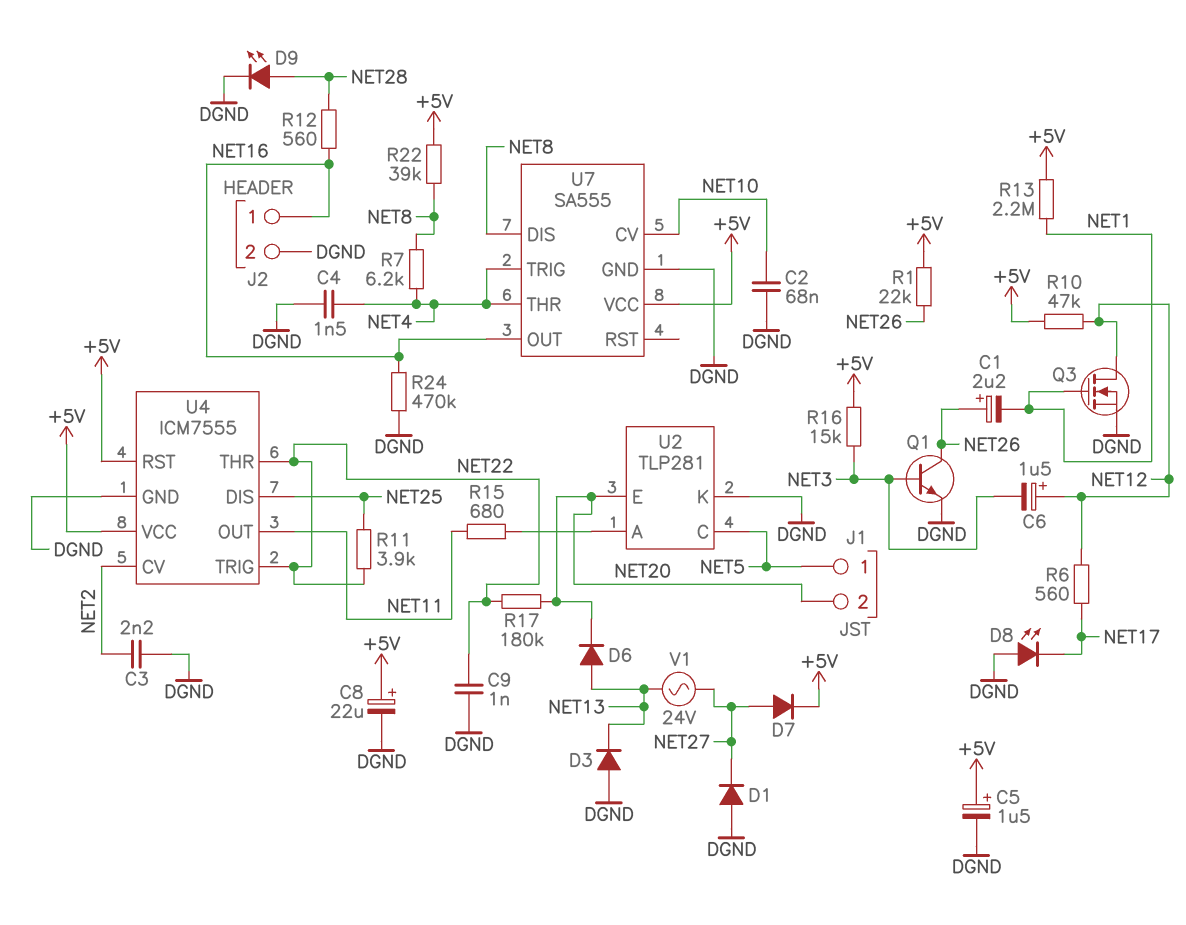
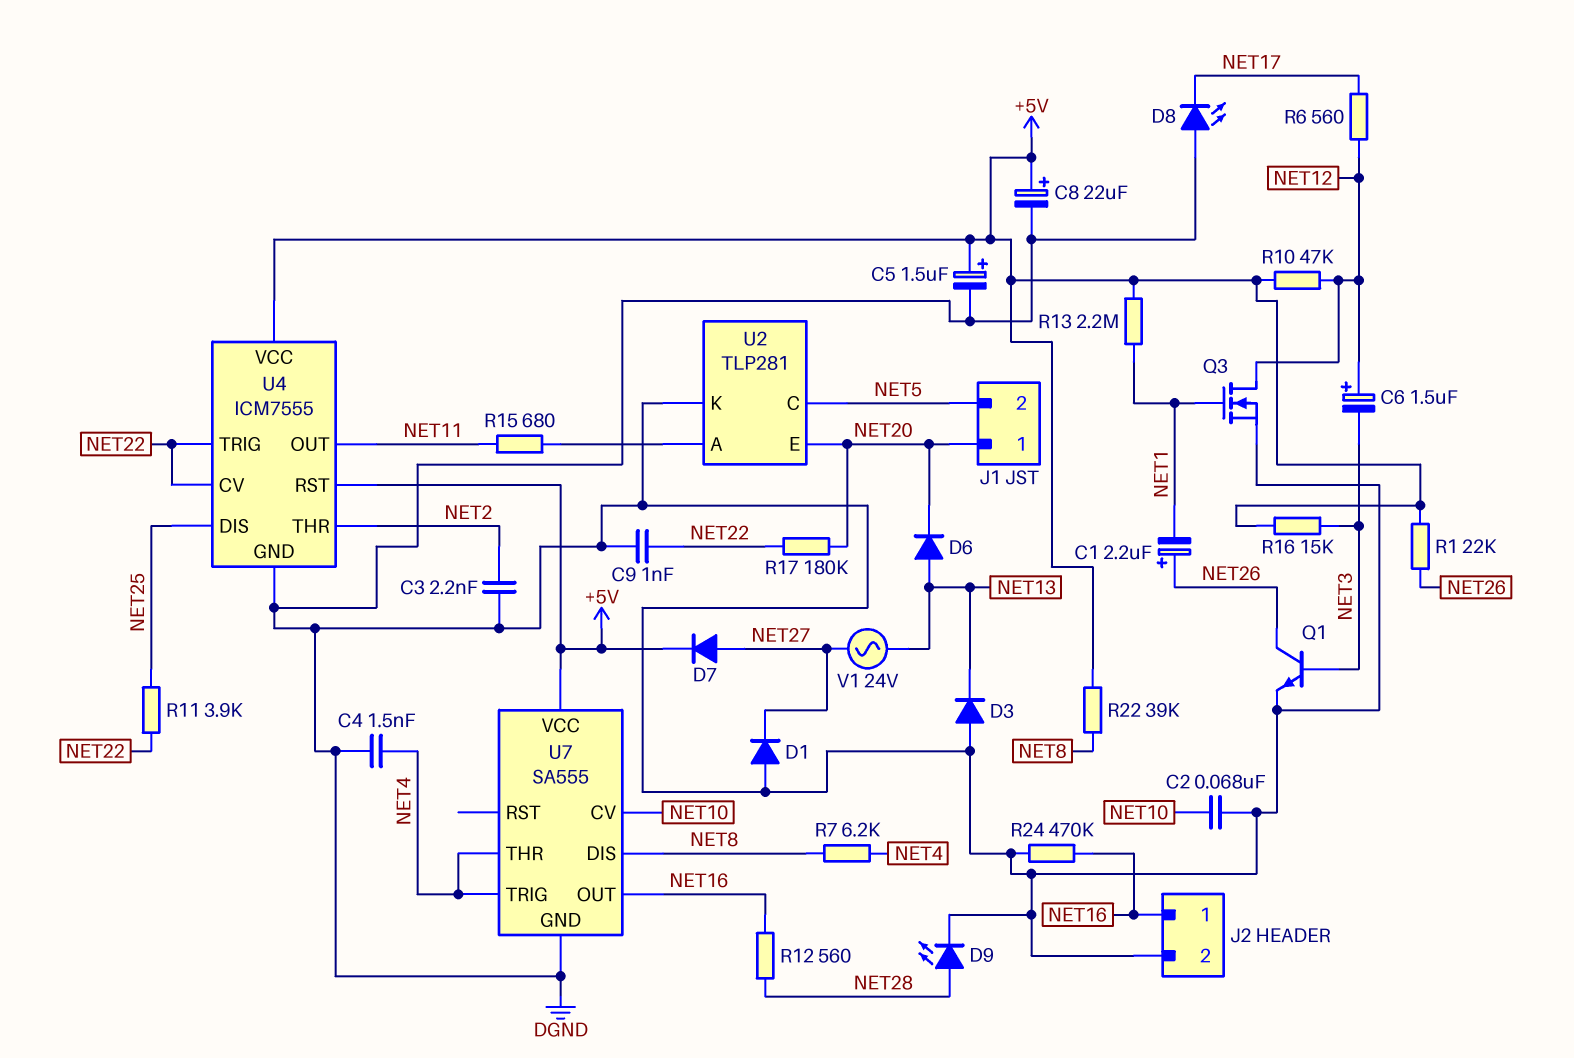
J1 pin 1: NET5 -> NET20
J1 pin 2: NET20 -> NET5
U4 pin CV: NET2 -> NET22
U4 pin THR: NET22 -> NET2

